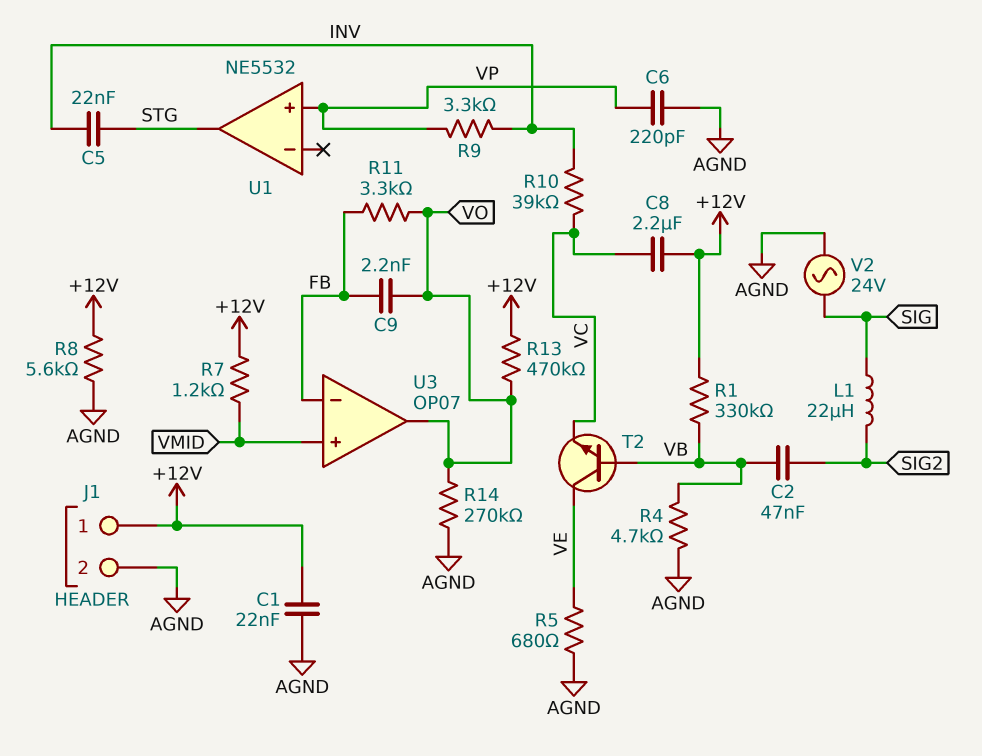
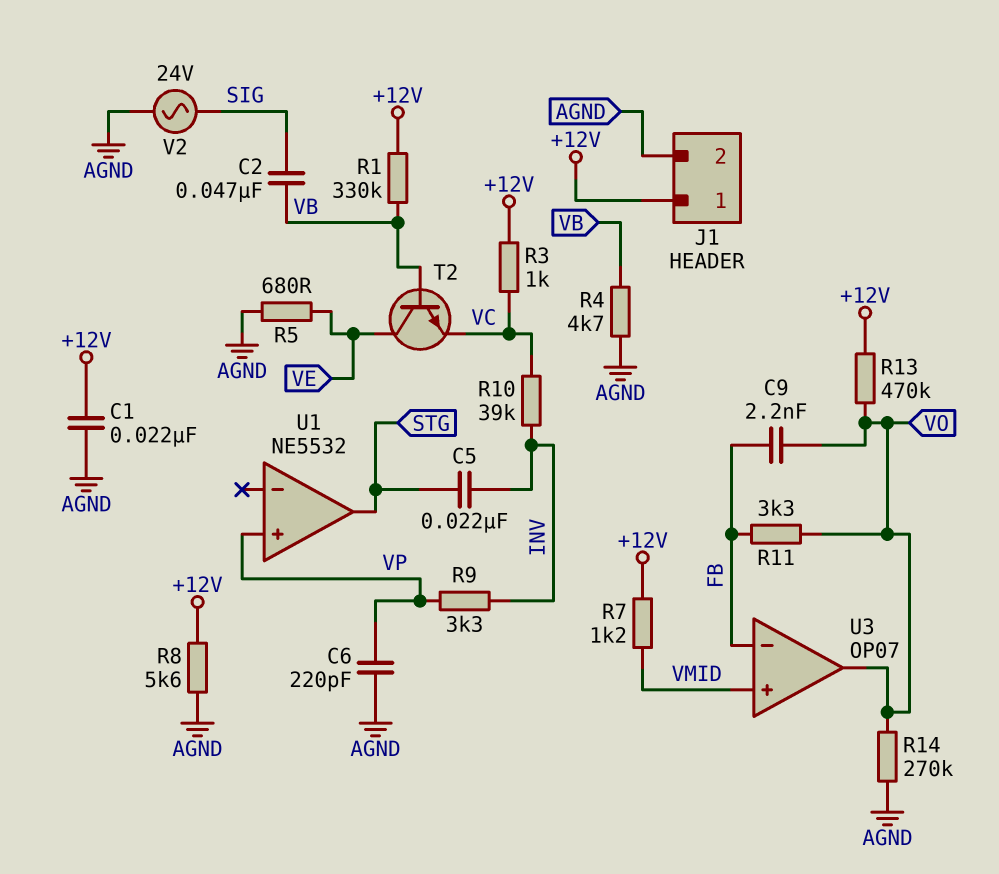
C2: 47nF (SIG2, VB) -> 47nF (SIG, VB)
C8: 2.2uF (+12V, VC) -> none
L1: 22uH (SIG, SIG2) -> none
R3: none -> 1k (+12V, VC)

